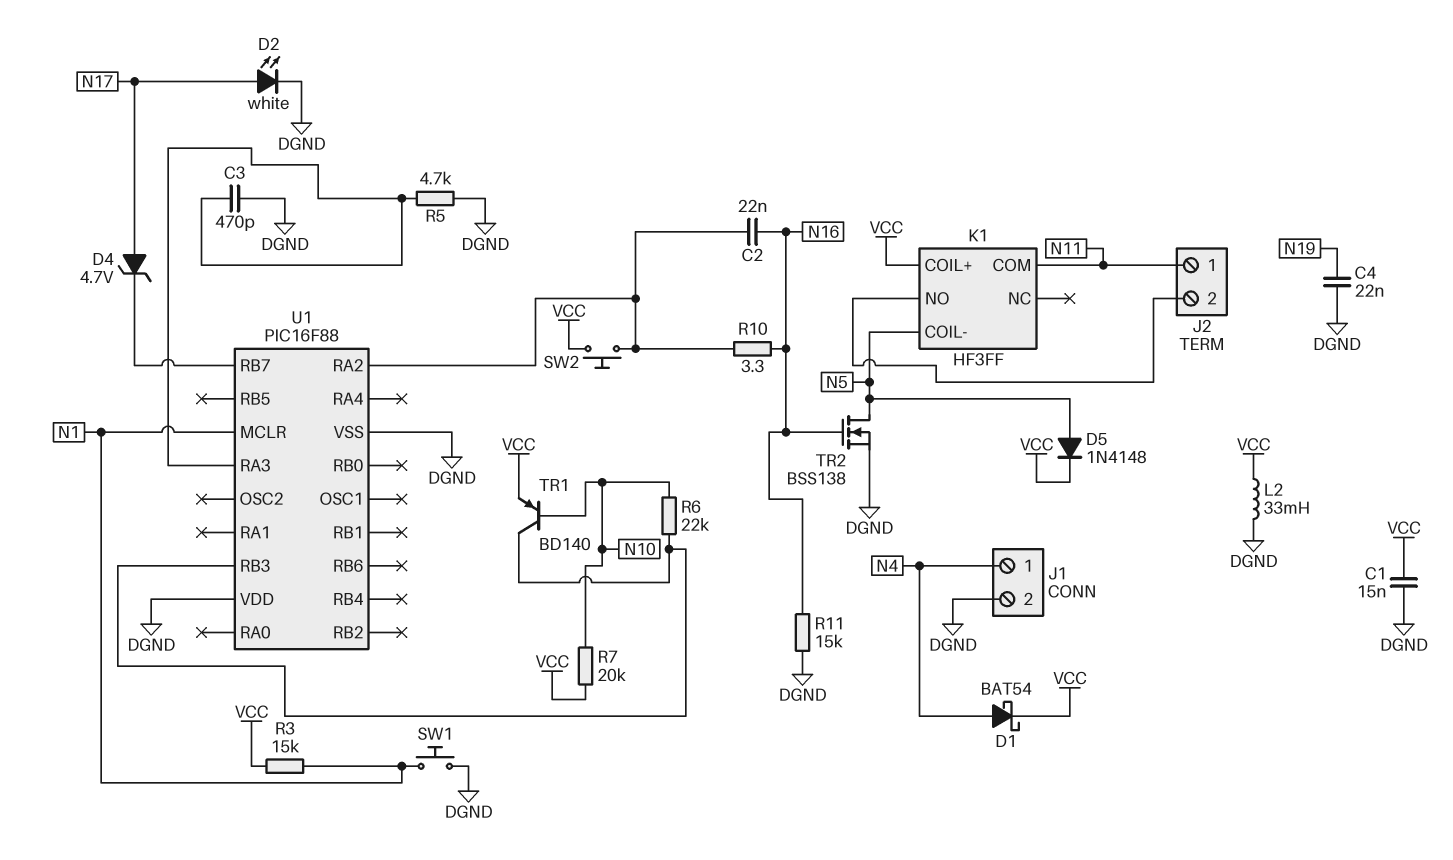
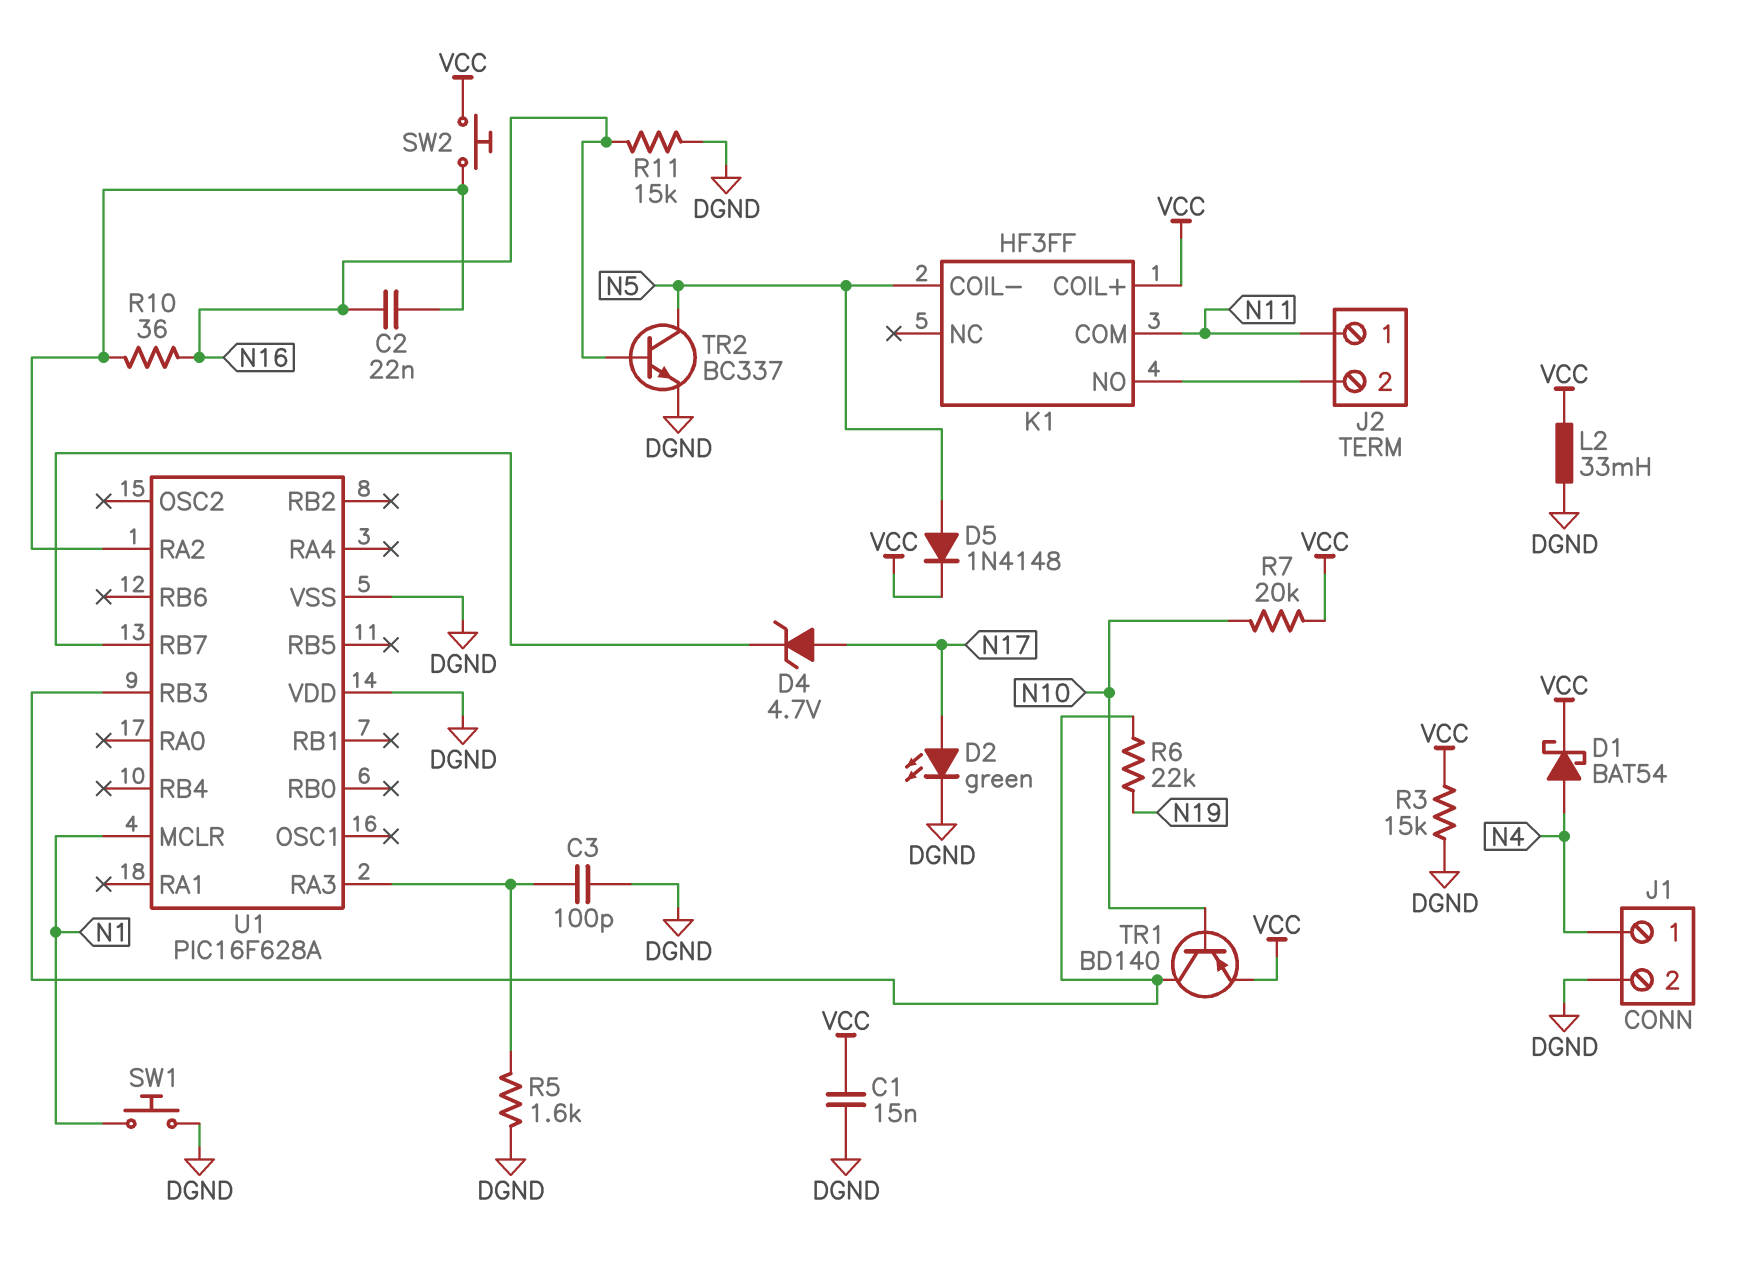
C3: 470pF (DGND, U1/RA3) -> 100pF (DGND, U1/RA3)
C4: 22nF (DGND, N19) -> none
D2: LED white (A N17, K DGND) -> LED green (A N17, K DGND)
R3: 15k (N1, VCC) -> 15k (DGND, VCC)
R5: 4.7k (DGND, U1/RA3) -> 1.6k (DGND, U1/RA3)
R6: 22k (N10, U1/RB3) -> 22k (N19, U1/RB3)
R10: 3.3 (N16, U1/RA2) -> 36 (N16, U1/RA2)
TR2: NMOS BSS138 (G N16, D N5, S DGND) -> NPN BC337 (B N16, C N5, E DGND)
U1: PIC16F88 -> PIC16F628A

